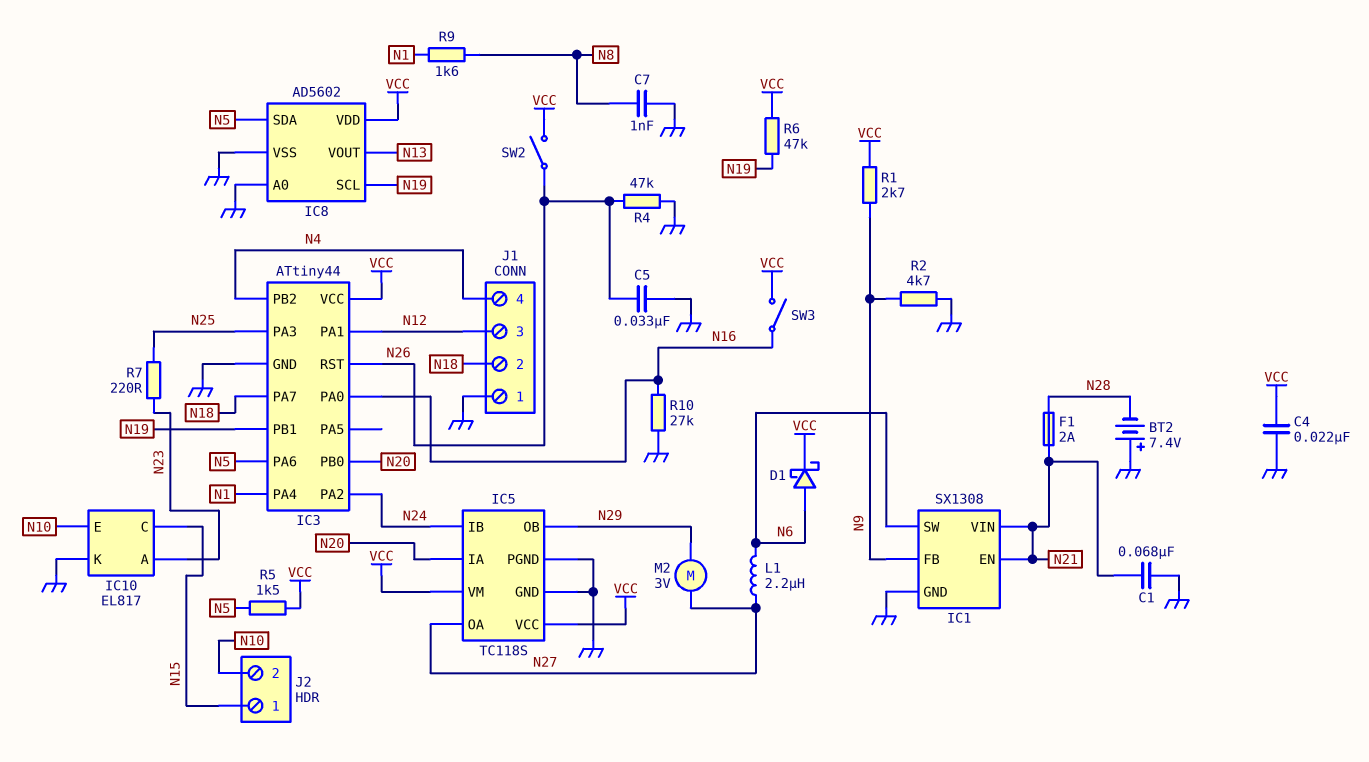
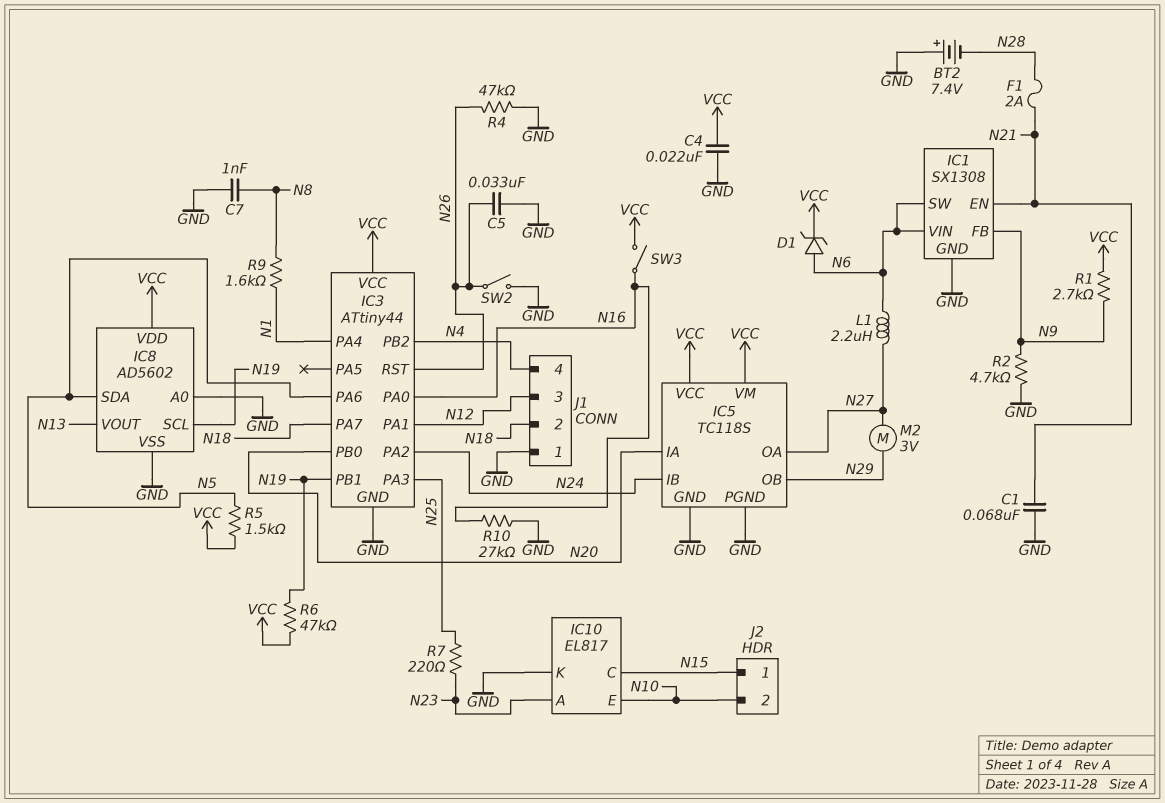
D1: schottky (A N6, K VCC) -> zener (A N6, K VCC)
IC1 pin VIN: N21 -> N6
SW2: switch (N26, VCC) -> switch (GND, N26)

